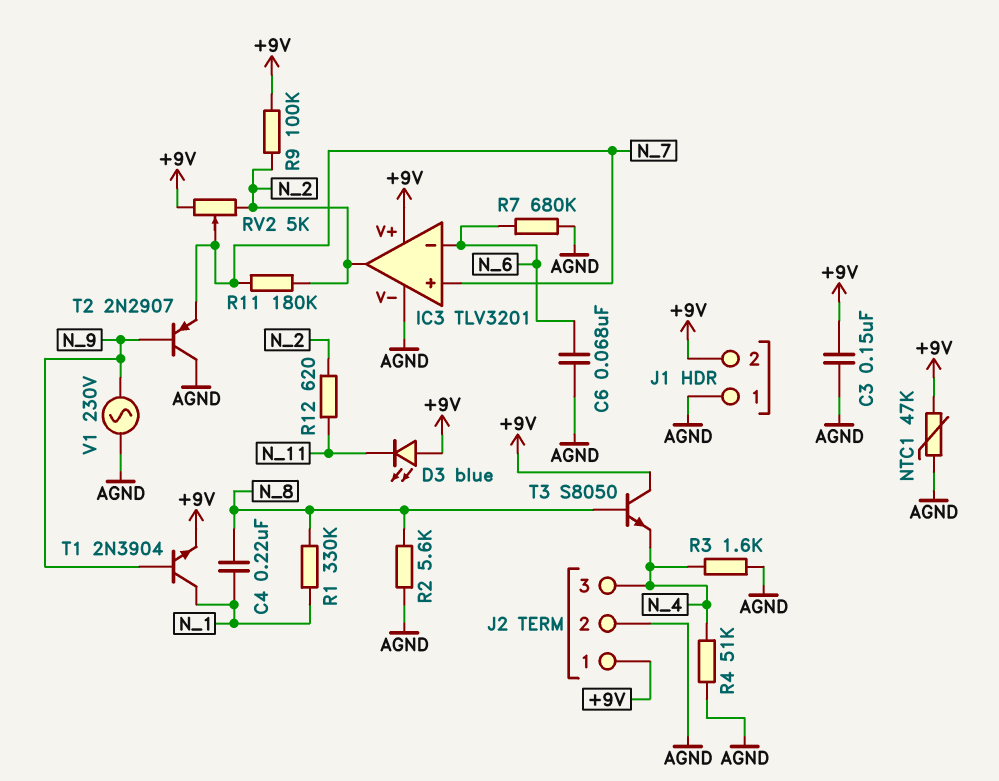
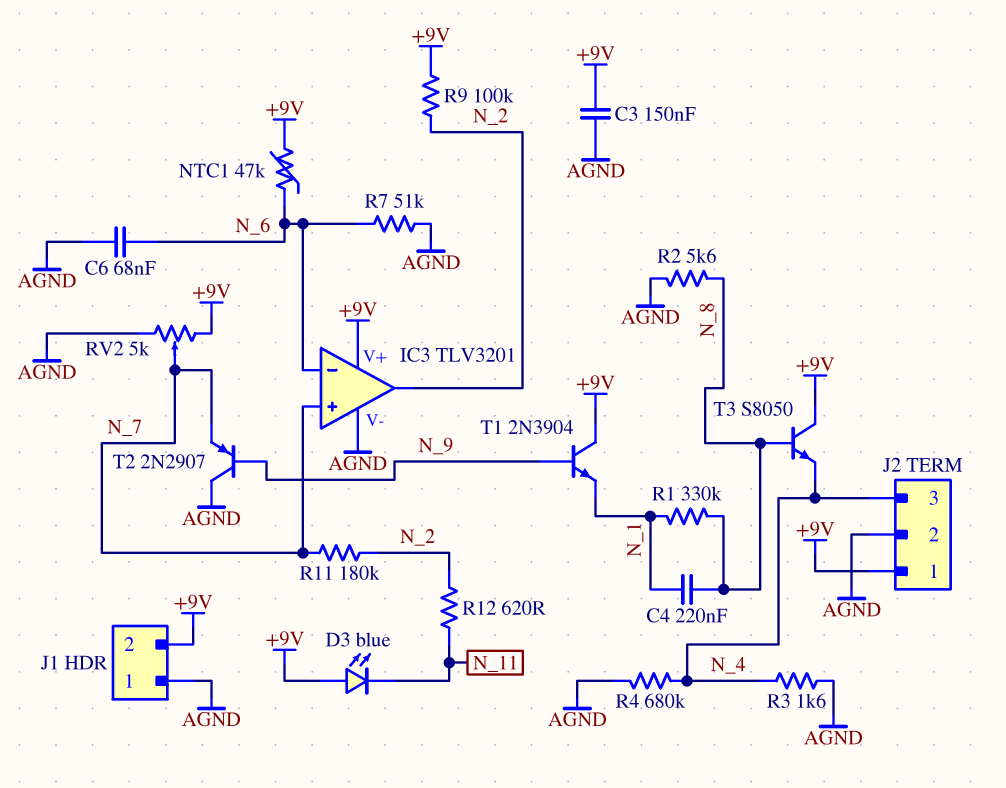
NTC1: 47k (+9V, AGND) -> 47k (+9V, N_6)
R4: 51k (AGND, N_4) -> 680k (AGND, N_4)
R7: 680k (AGND, N_6) -> 51k (AGND, N_6)
RV2: 5k (+9V, N_2, wiper N_7) -> 5k (+9V, AGND, wiper N_7)
T1: NPN 2N3904 (B N_9, C N_1, E +9V) -> NPN 2N3904 (B N_9, C +9V, E N_1)
V1: AC 230V (AGND, N_9) -> none

